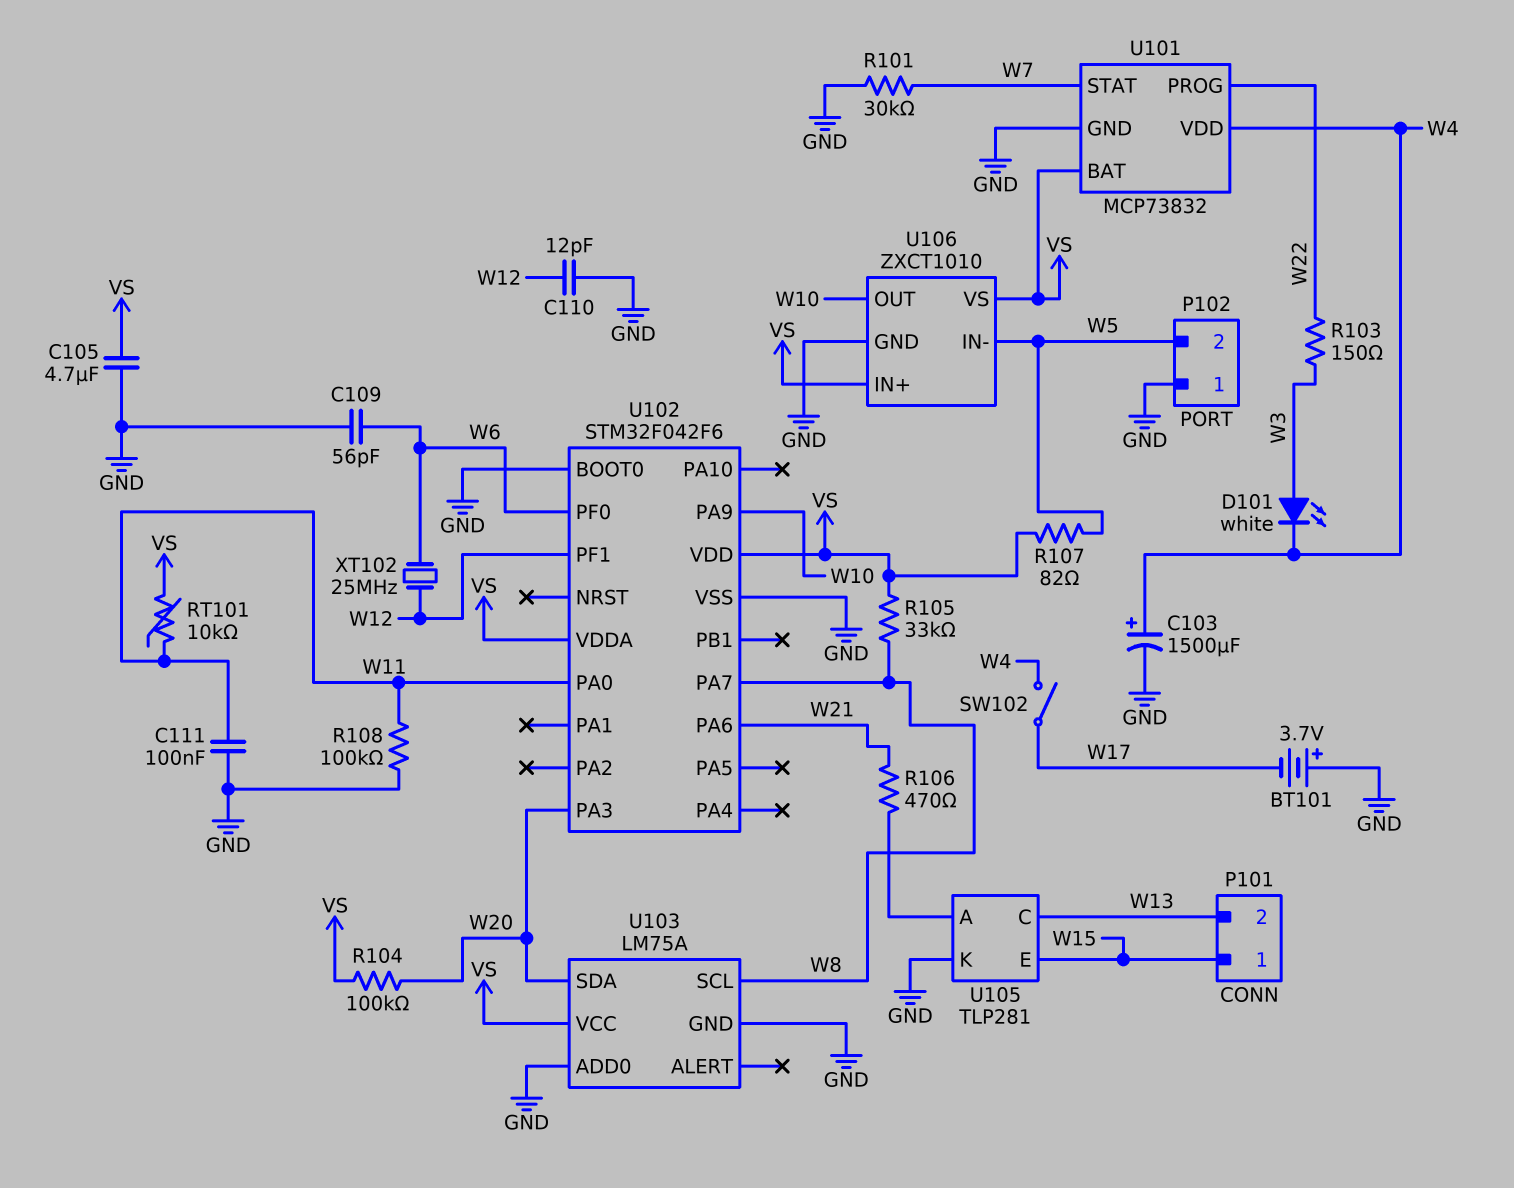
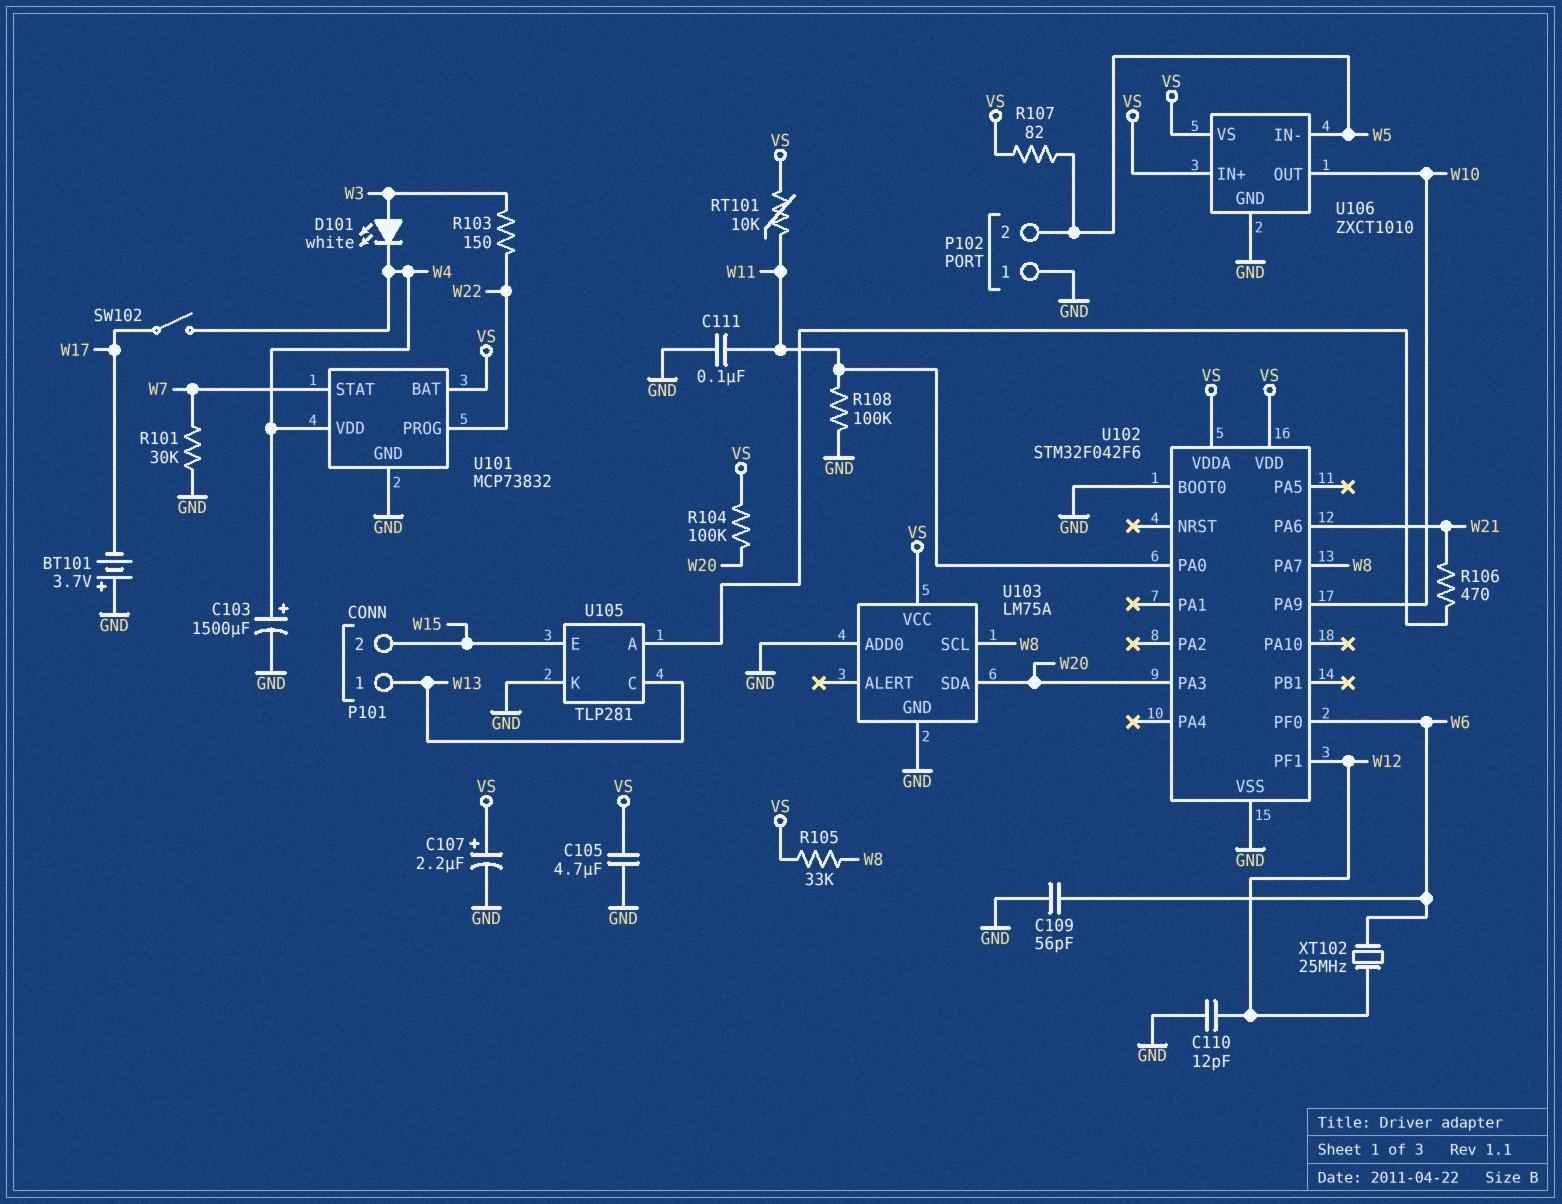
C107: none -> 2.2uF (plus VS, minus GND)
P101 pin 1: W15 -> W13
P101 pin 2: W13 -> W15

